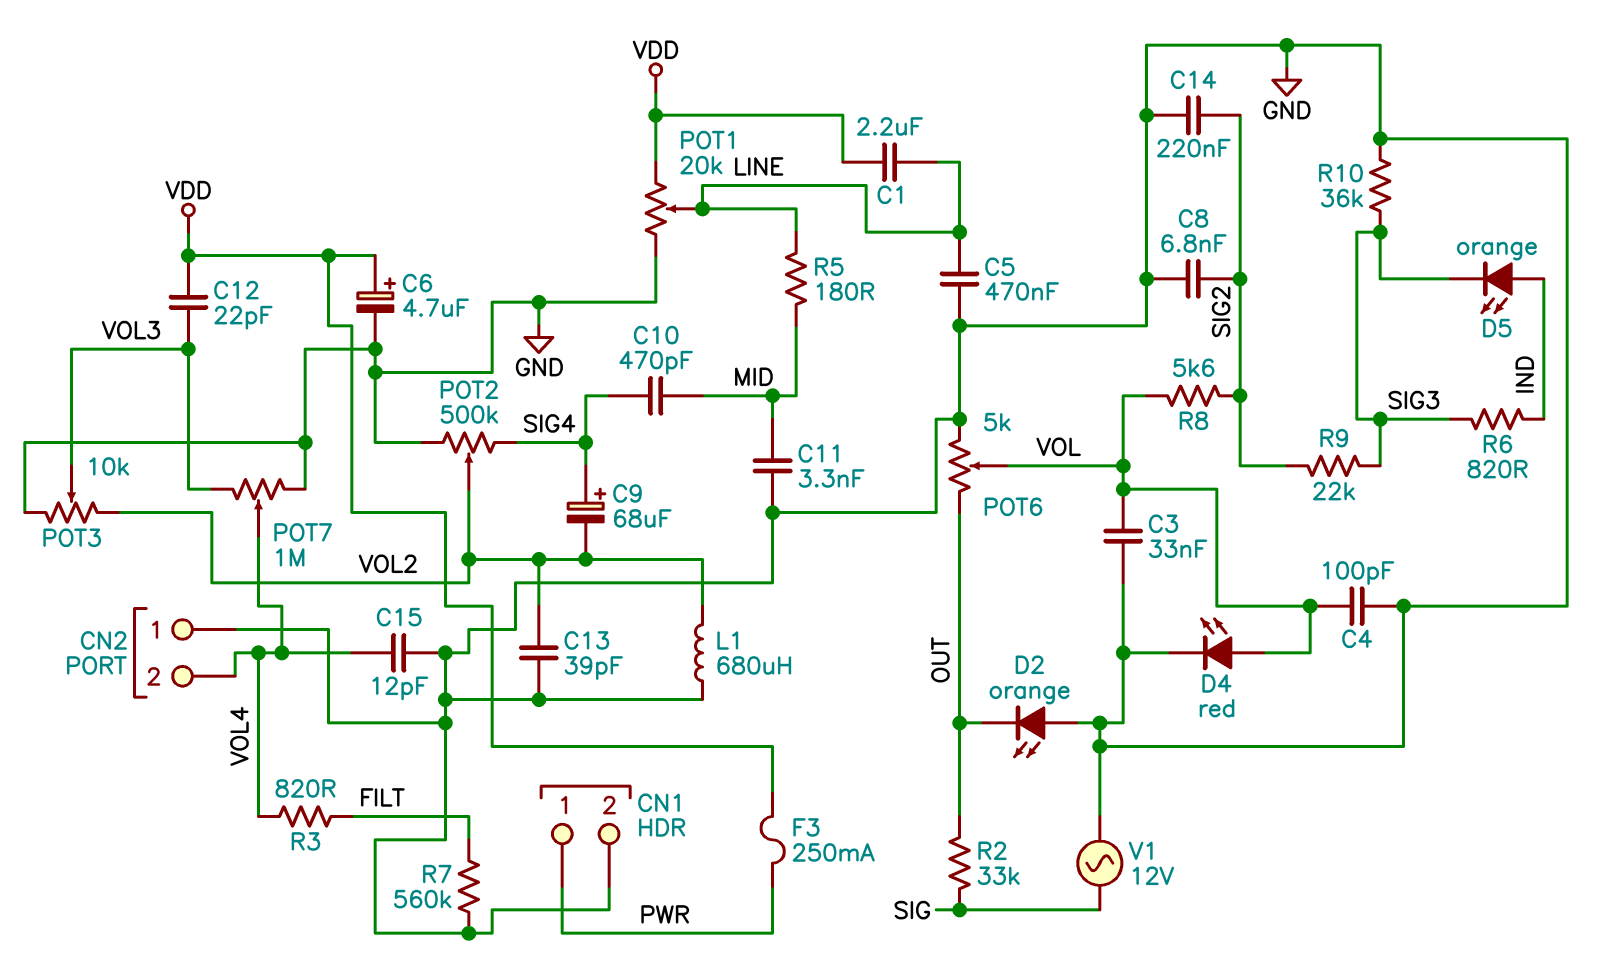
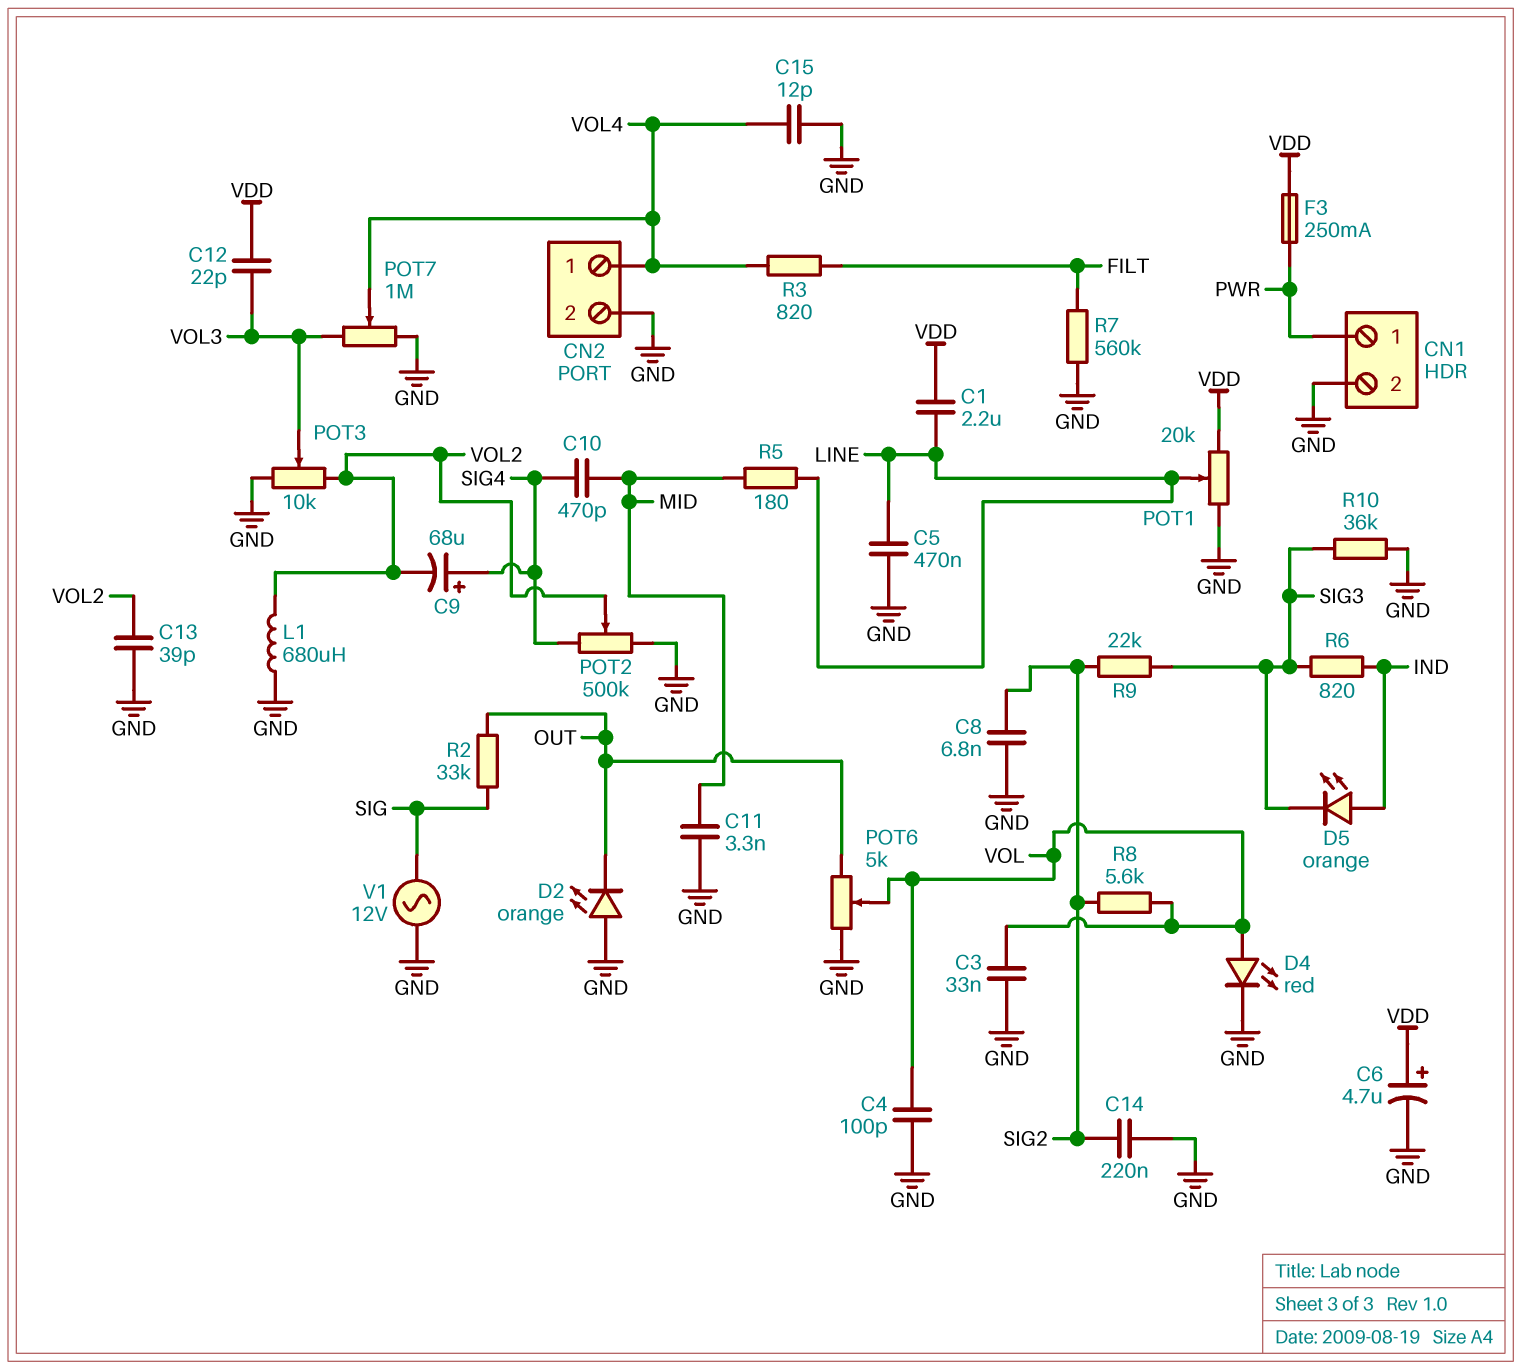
CN2 pin 1: GND -> VOL4
CN2 pin 2: VOL4 -> GND

